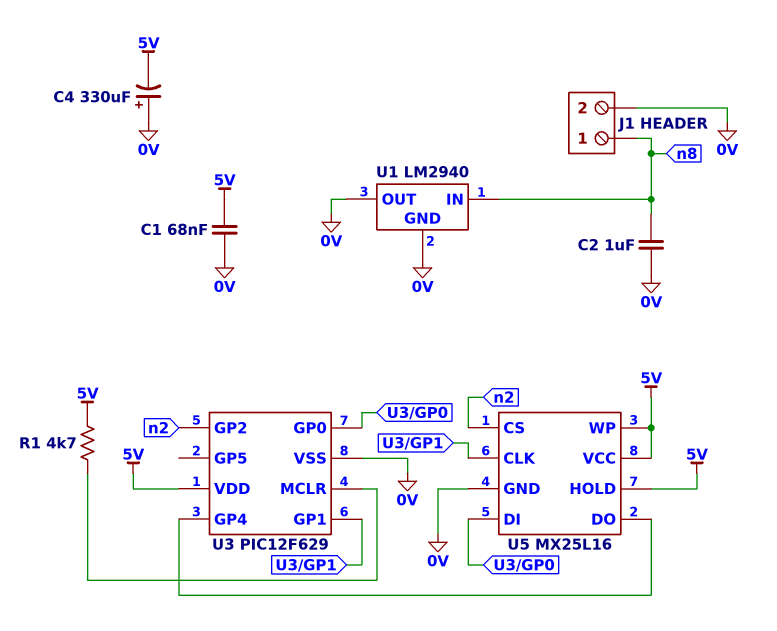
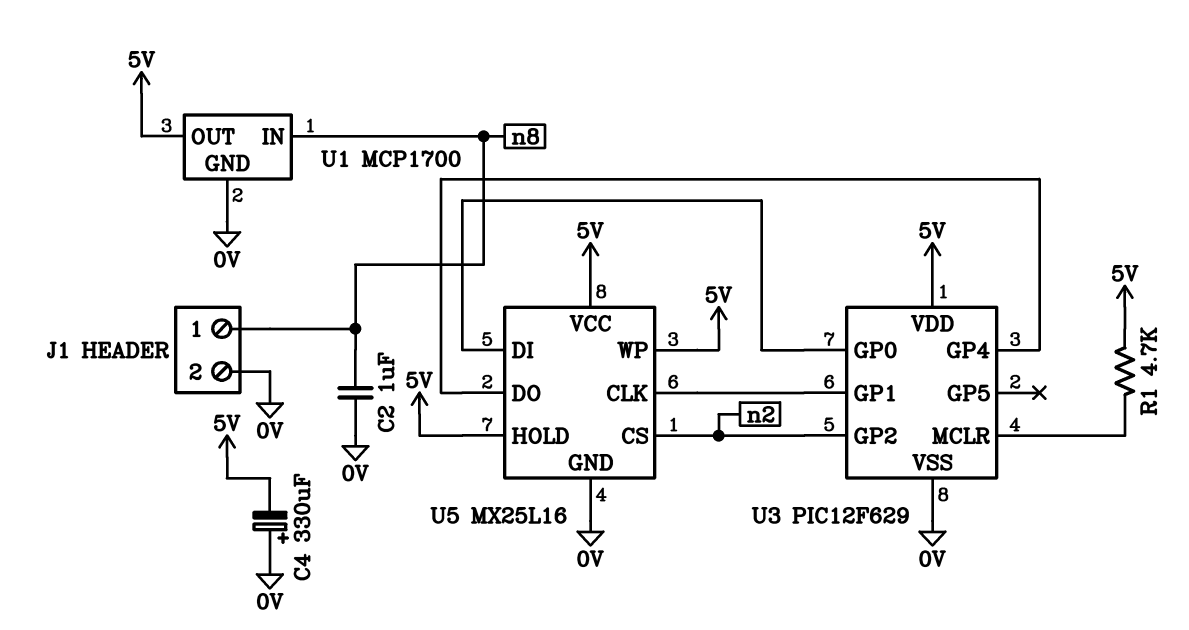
C1: 68nF (0V, 5V) -> none
U1: LM2940 -> MCP1700
U1 pin OUT: 0V -> 5V

